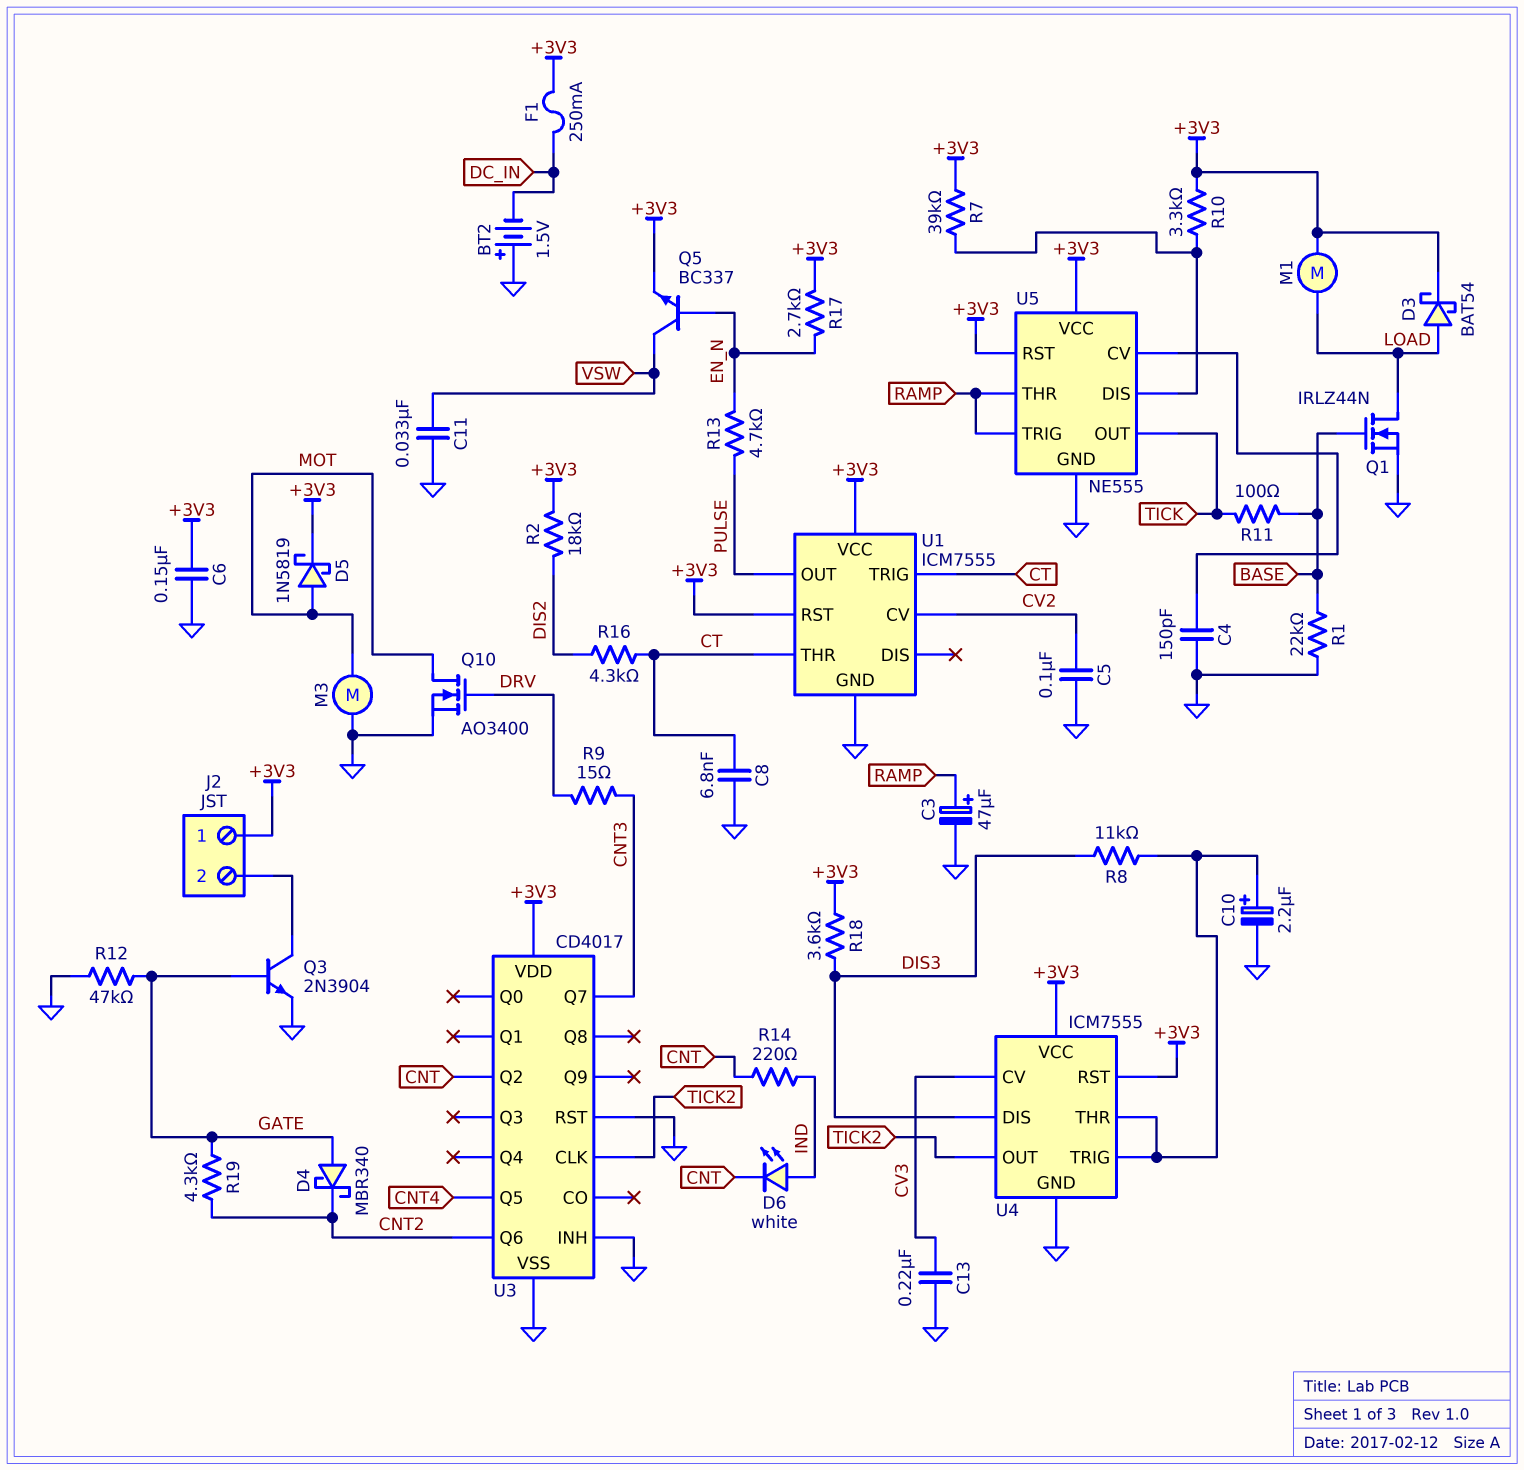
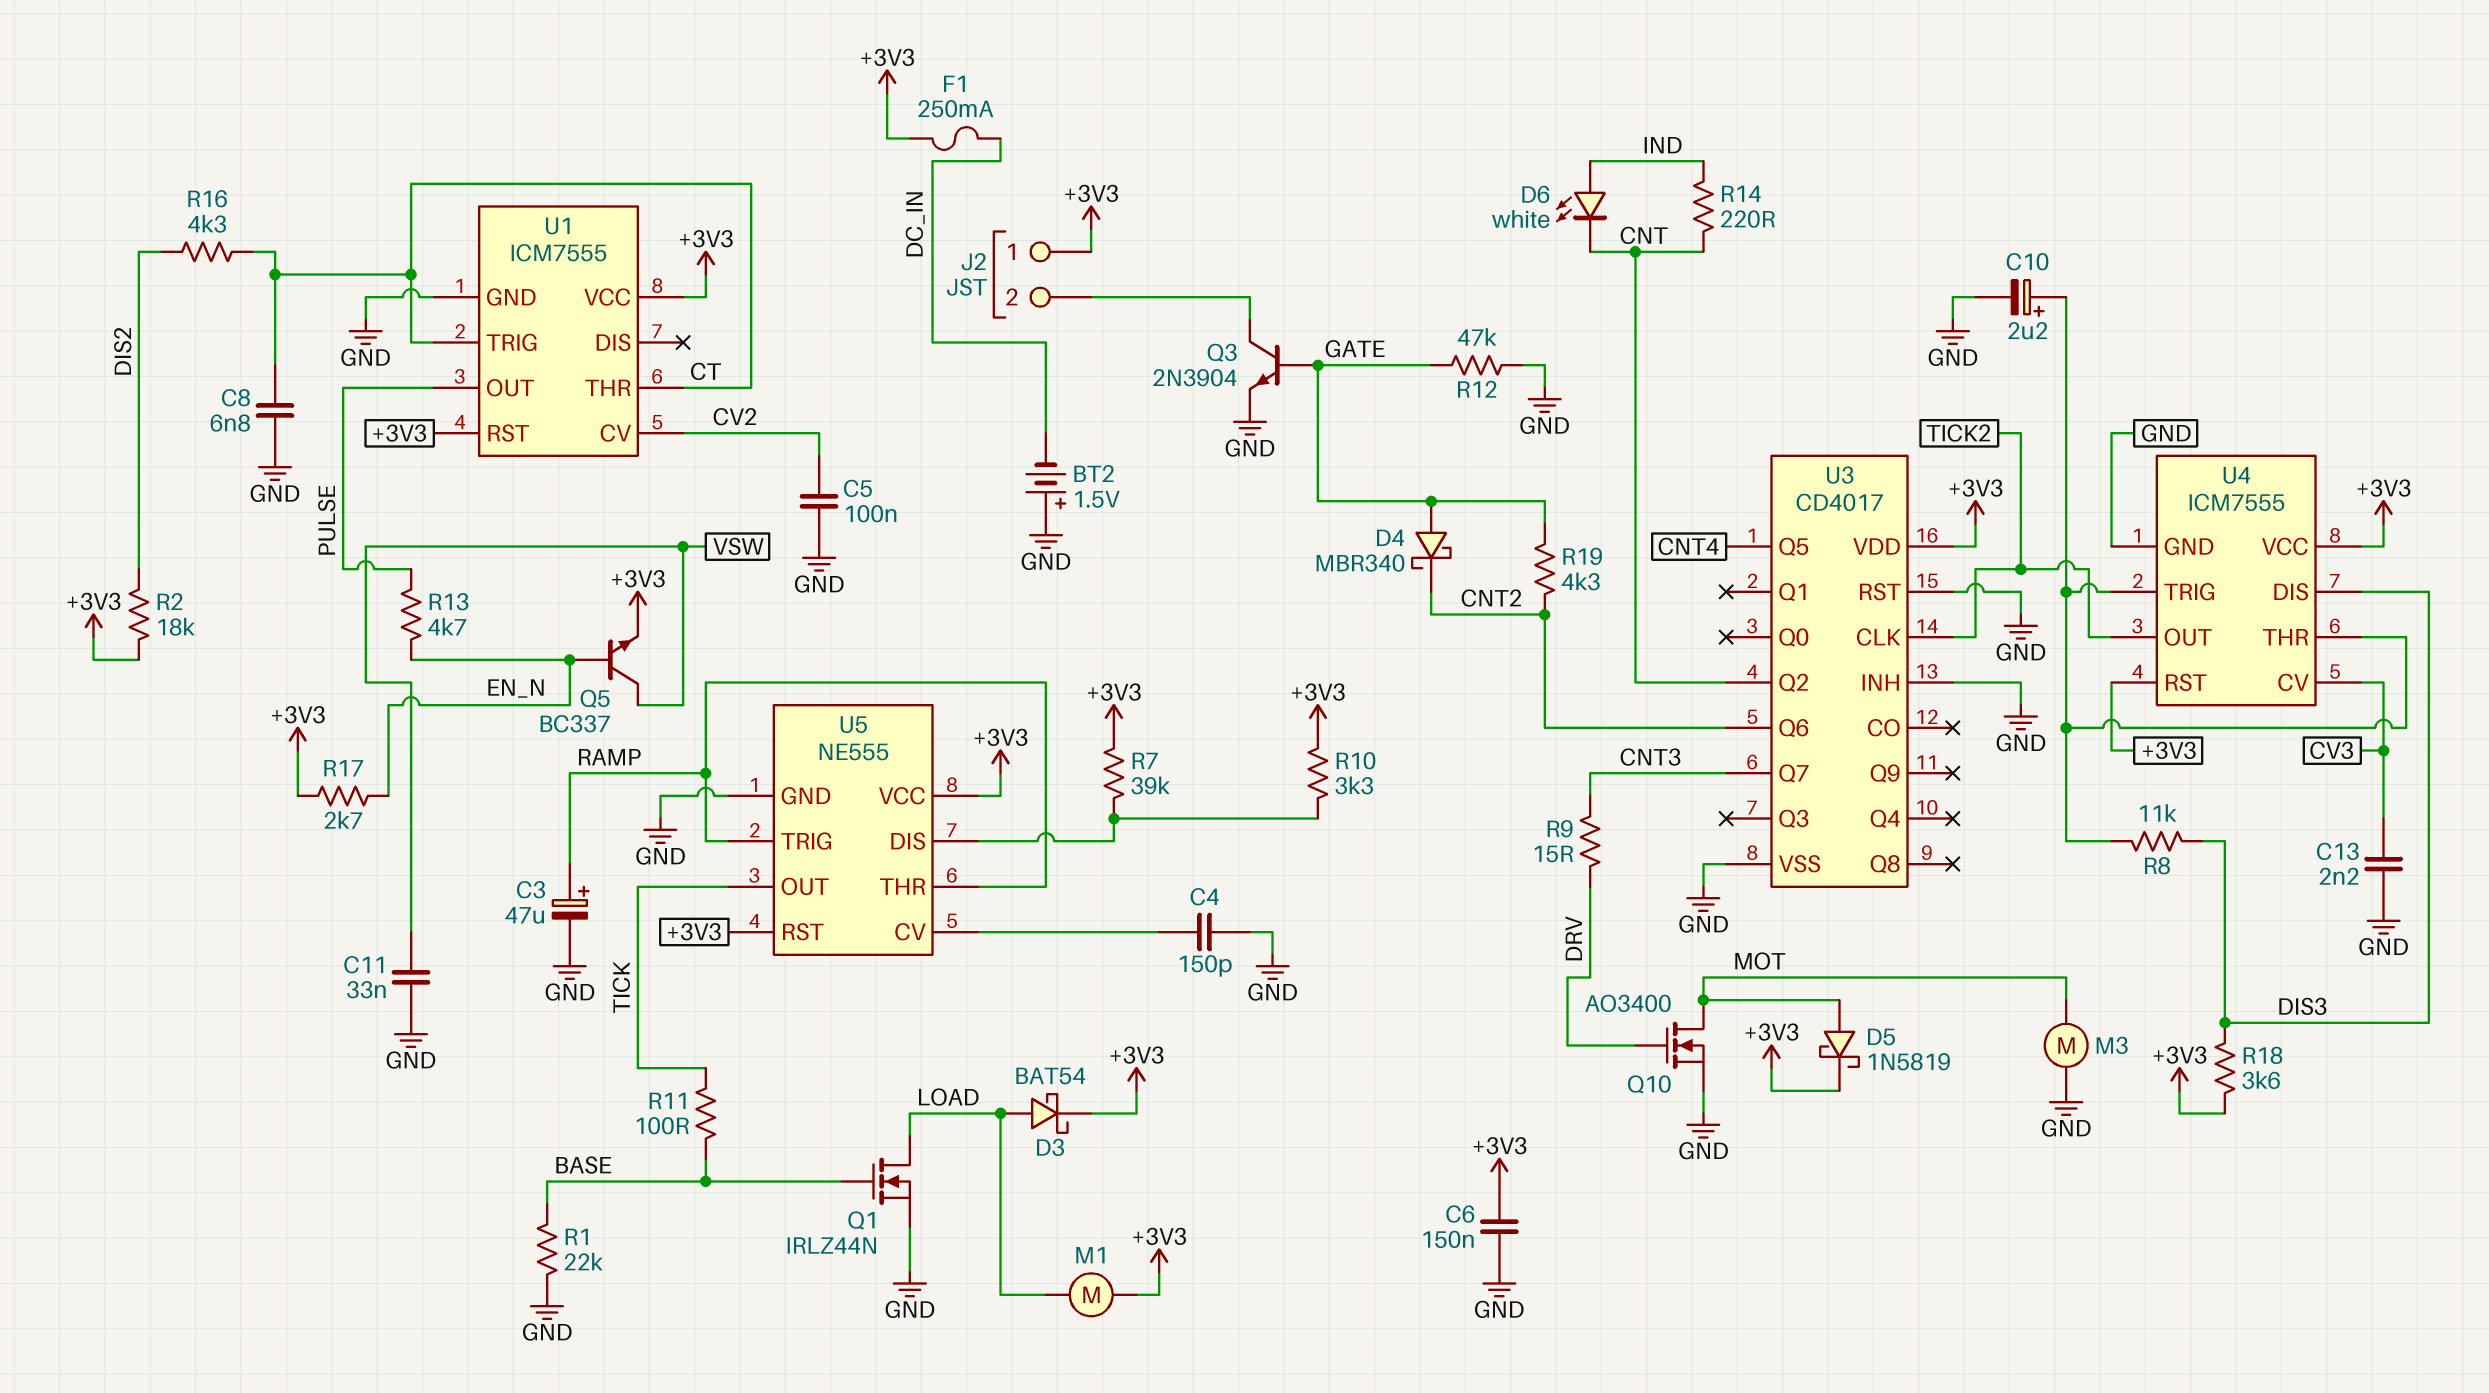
C13: 220nF (CV3, GND) -> 2.2nF (CV3, GND)

